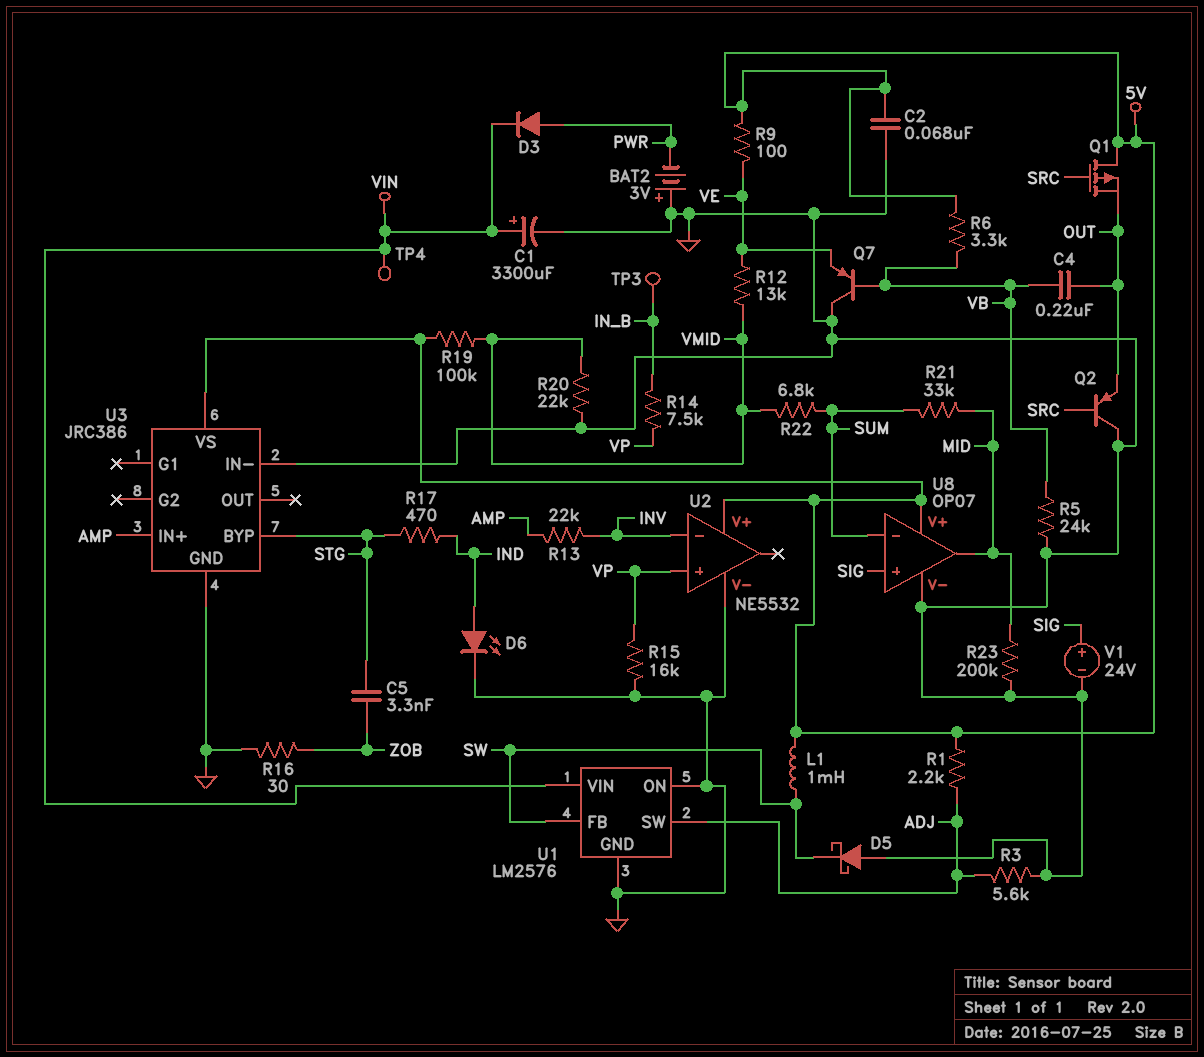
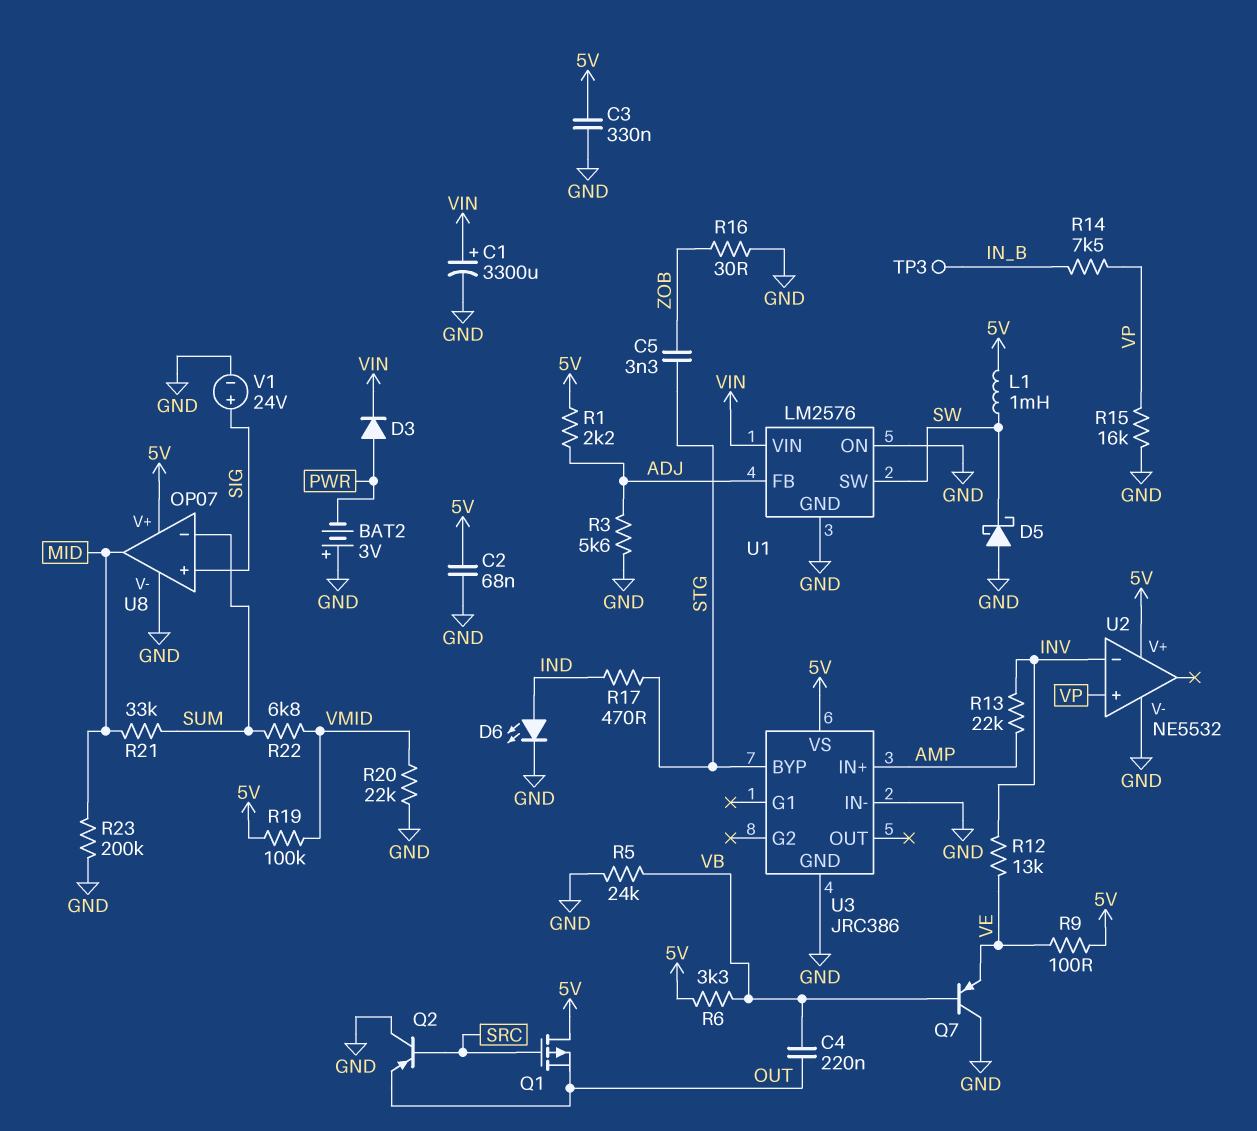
C3: none -> 330nF (5V, GND)
R12: 13k (VE, VMID) -> 13k (INV, VE)
TP4: test point (VIN) -> none
U1 pin FB: SW -> ADJ
U1 pin SW: ADJ -> SW

